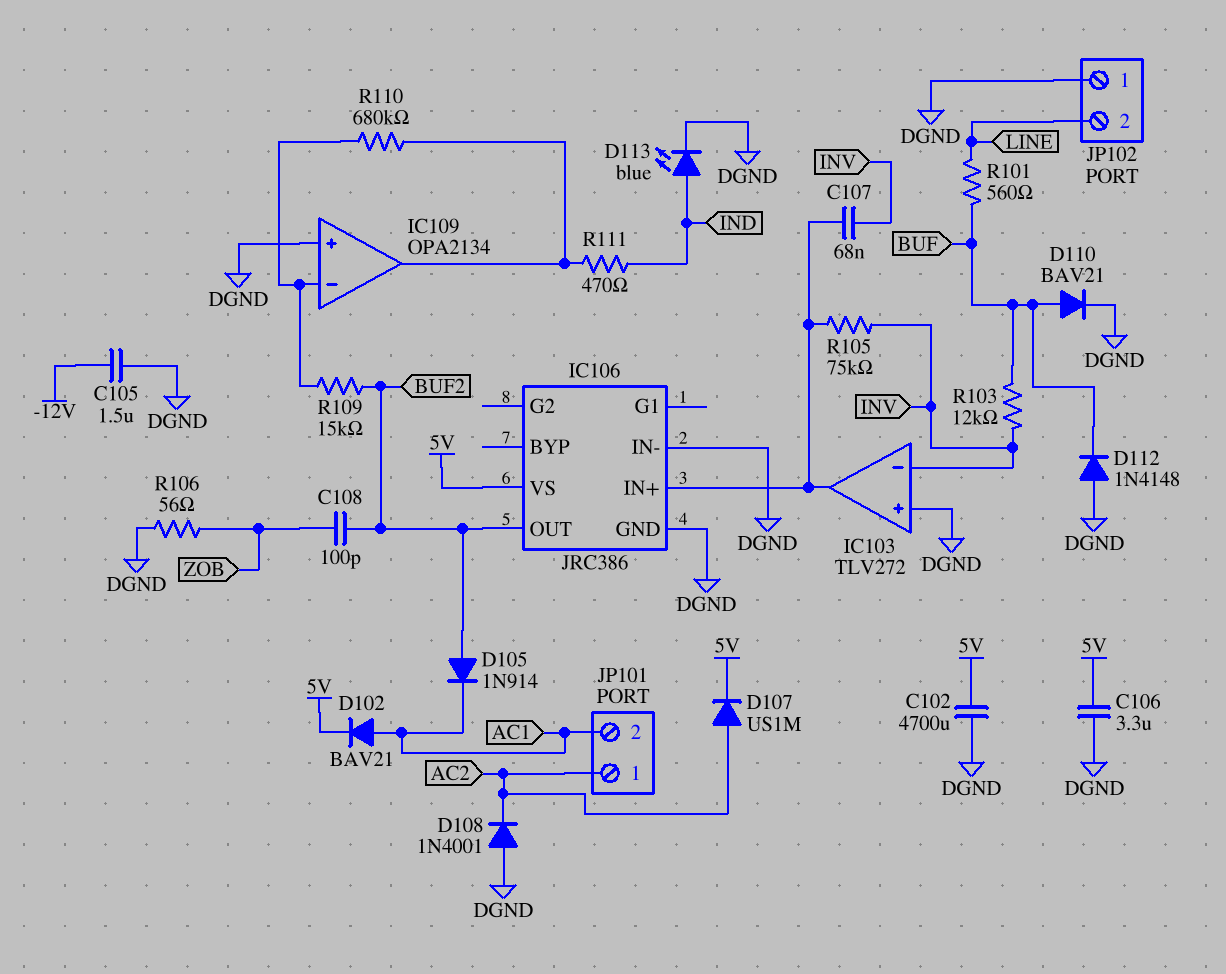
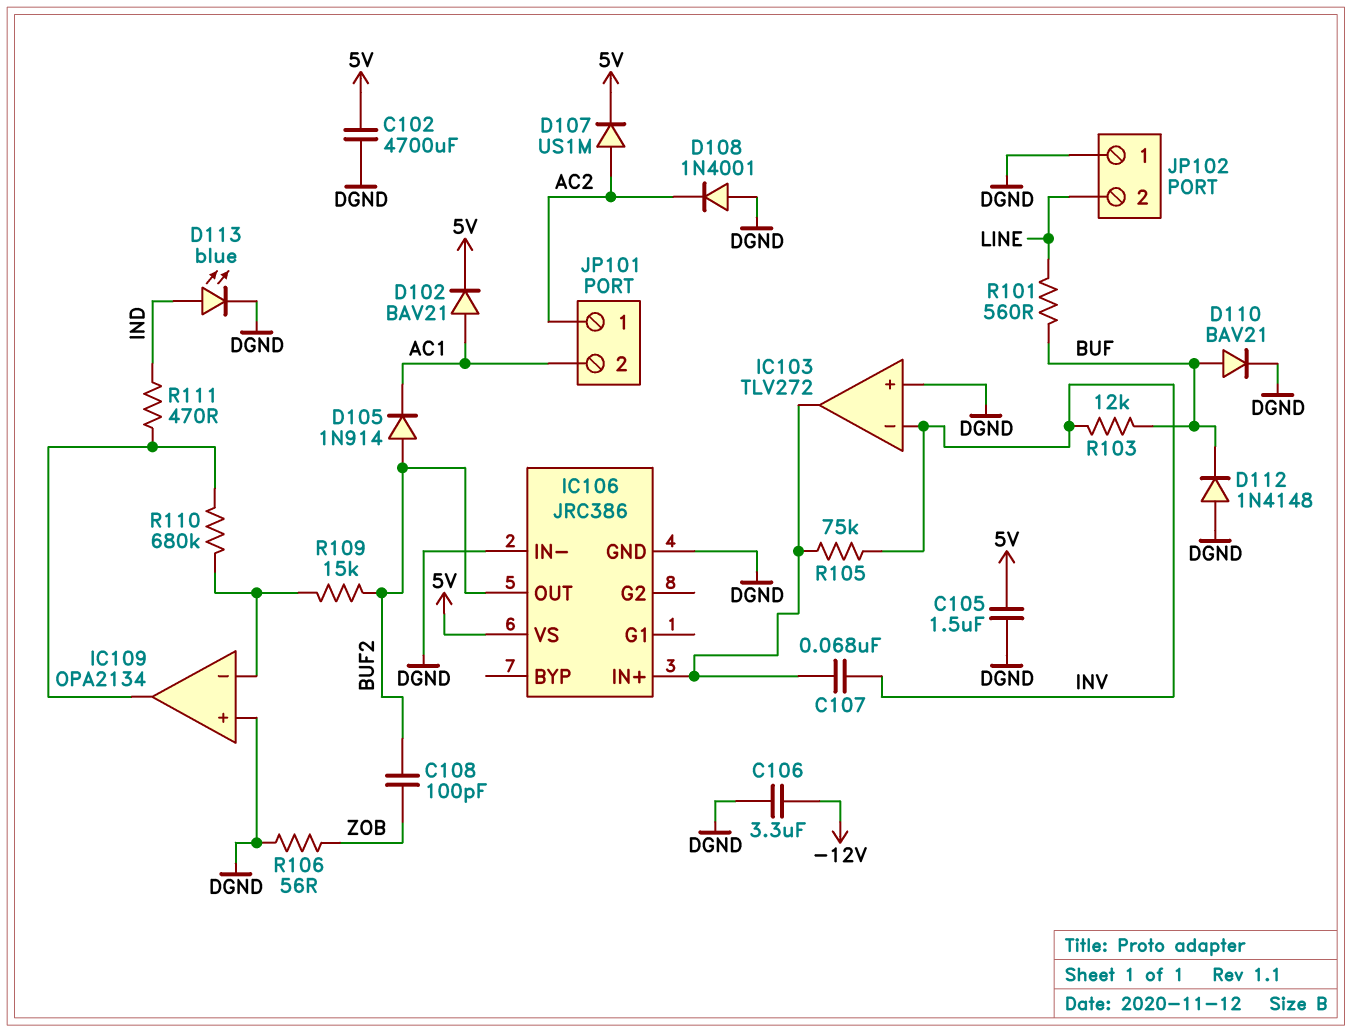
C105: 1.5uF (-12V, DGND) -> 1.5uF (5V, DGND)
C106: 3.3uF (5V, DGND) -> 3.3uF (-12V, DGND)

